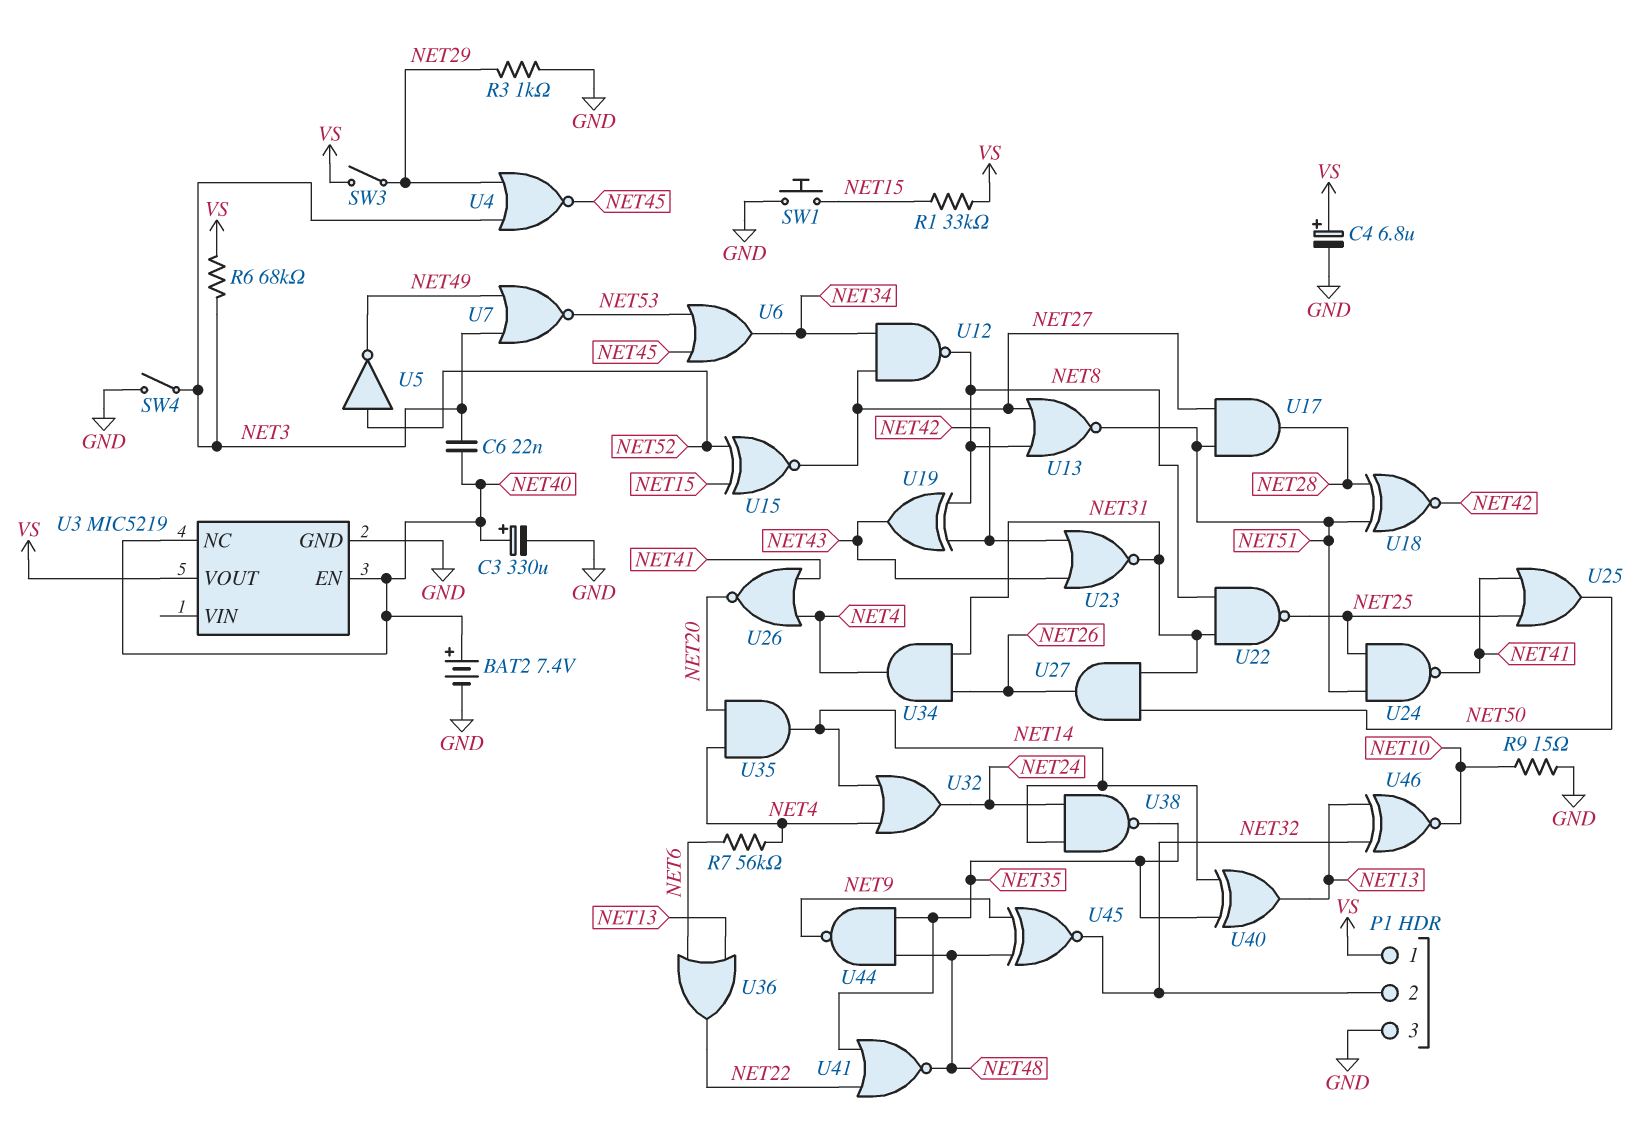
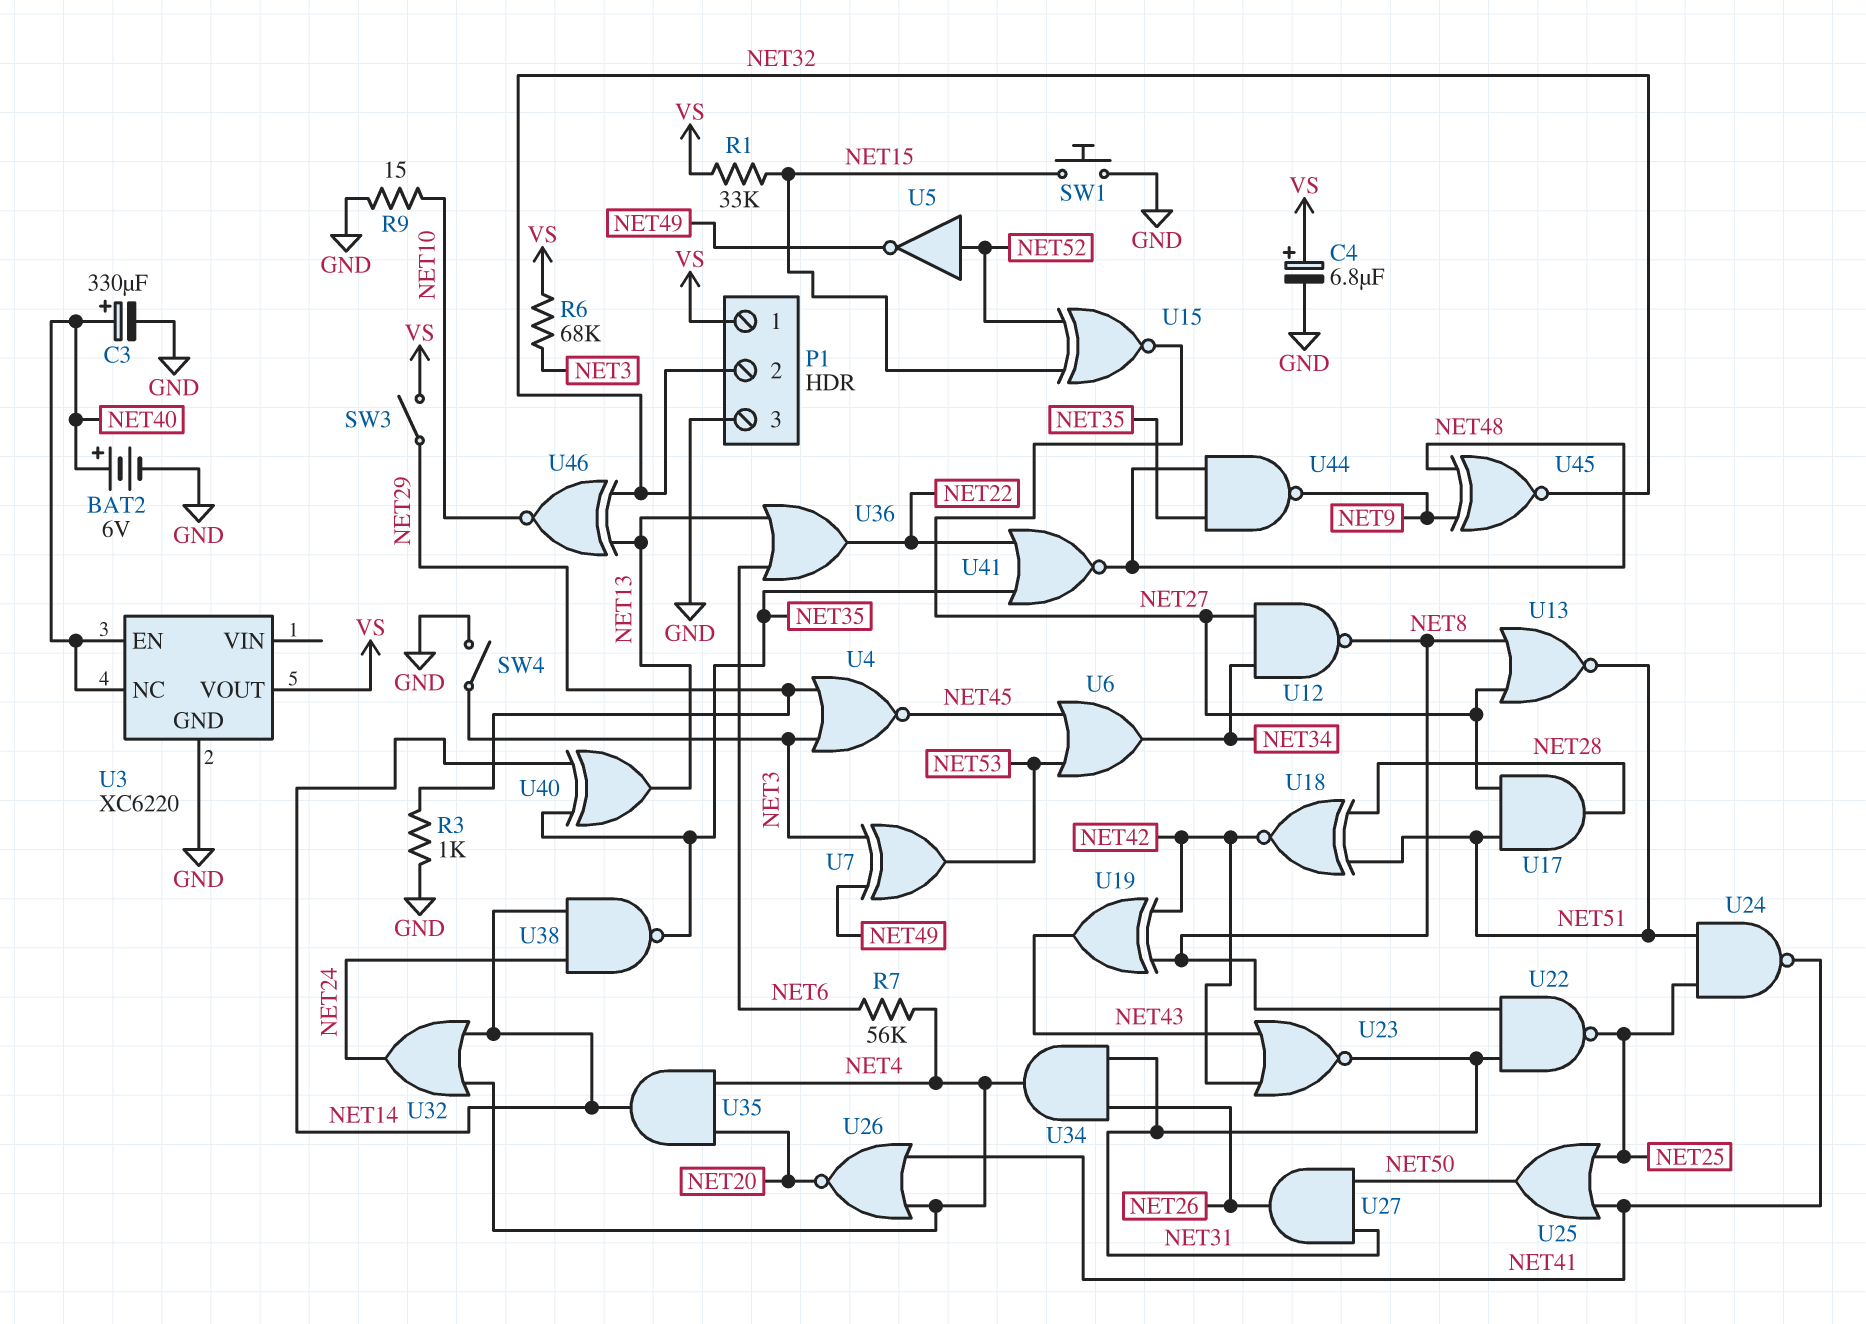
BAT2: 7.4V (plus NET40, minus GND) -> 6V (plus NET40, minus GND)
C6: 22nF (NET3, NET40) -> none
U3: MIC5219 -> XC6220
U7: NOR (in NET3, in NET49, out NET53) -> XOR (in NET3, in NET49, out NET53)

